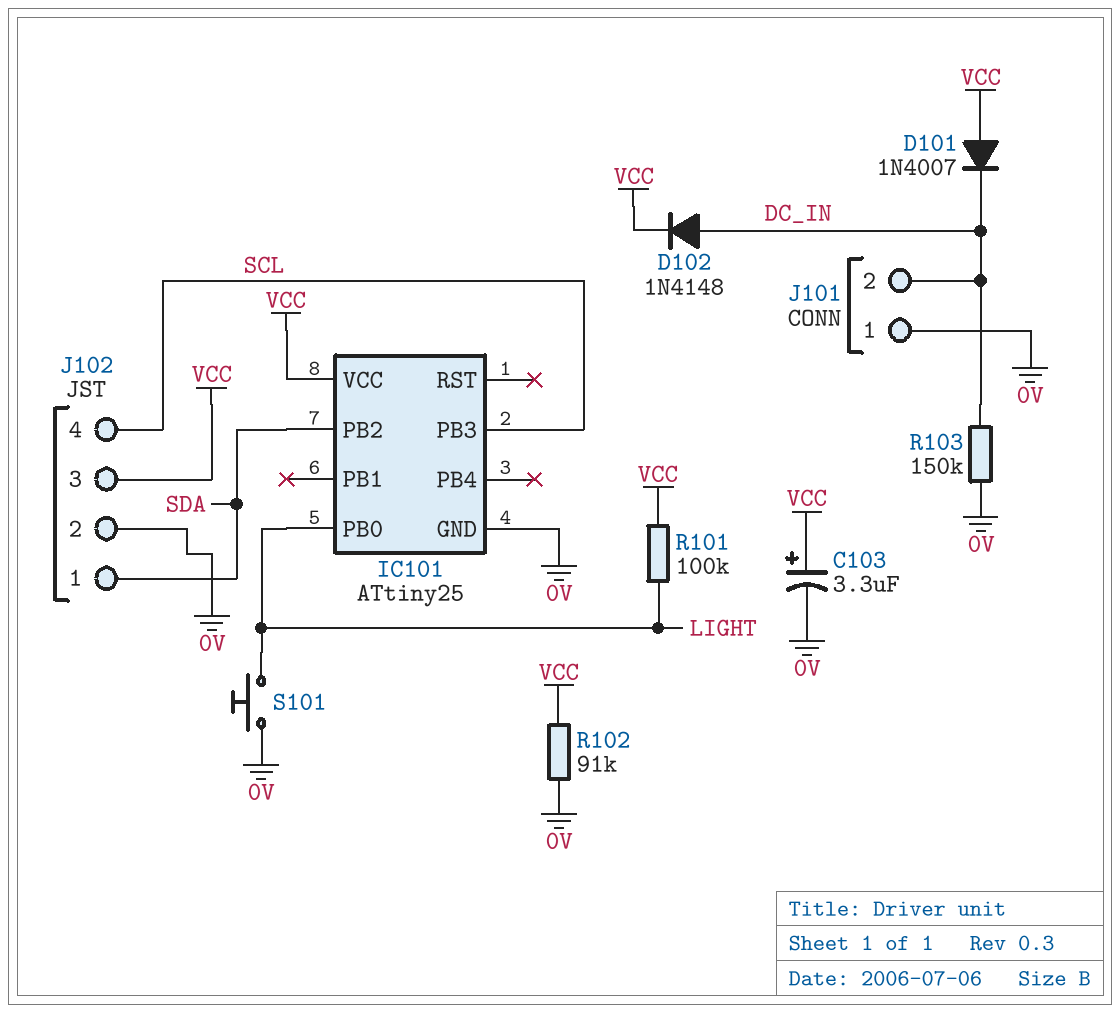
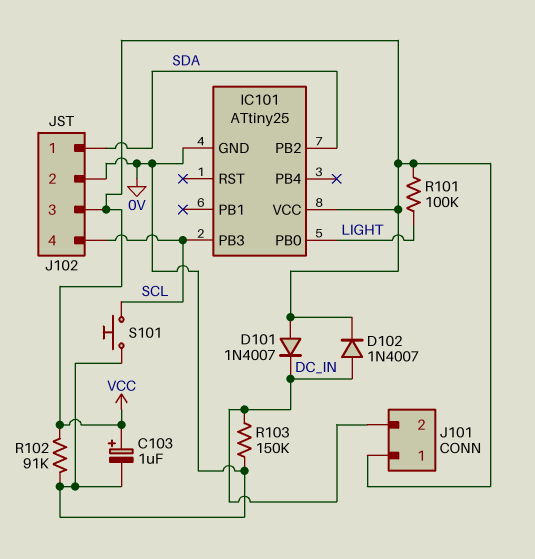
C103: 3.3uF (plus VCC, minus 0V) -> 1uF (plus VCC, minus 0V)
D102: diode 1N4148 (A DC_IN, K VCC) -> diode 1N4007 (A DC_IN, K VCC)
J101 pin 1: 0V -> VCC
S101: button (0V, LIGHT) -> button (0V, SCL)

